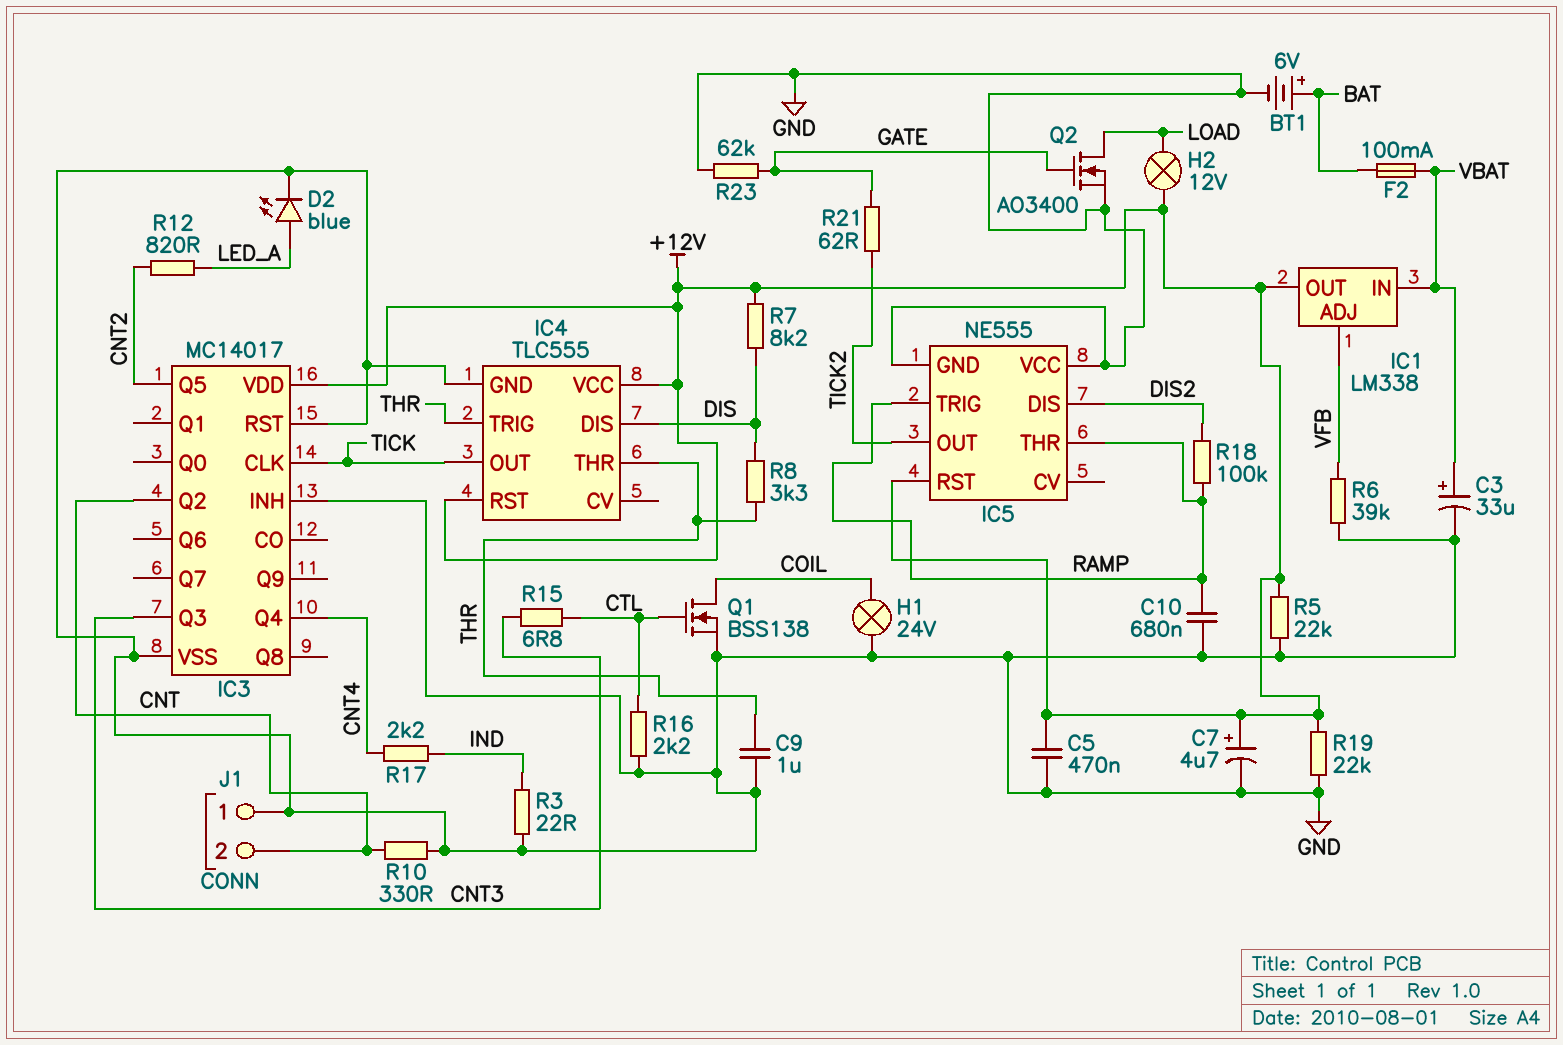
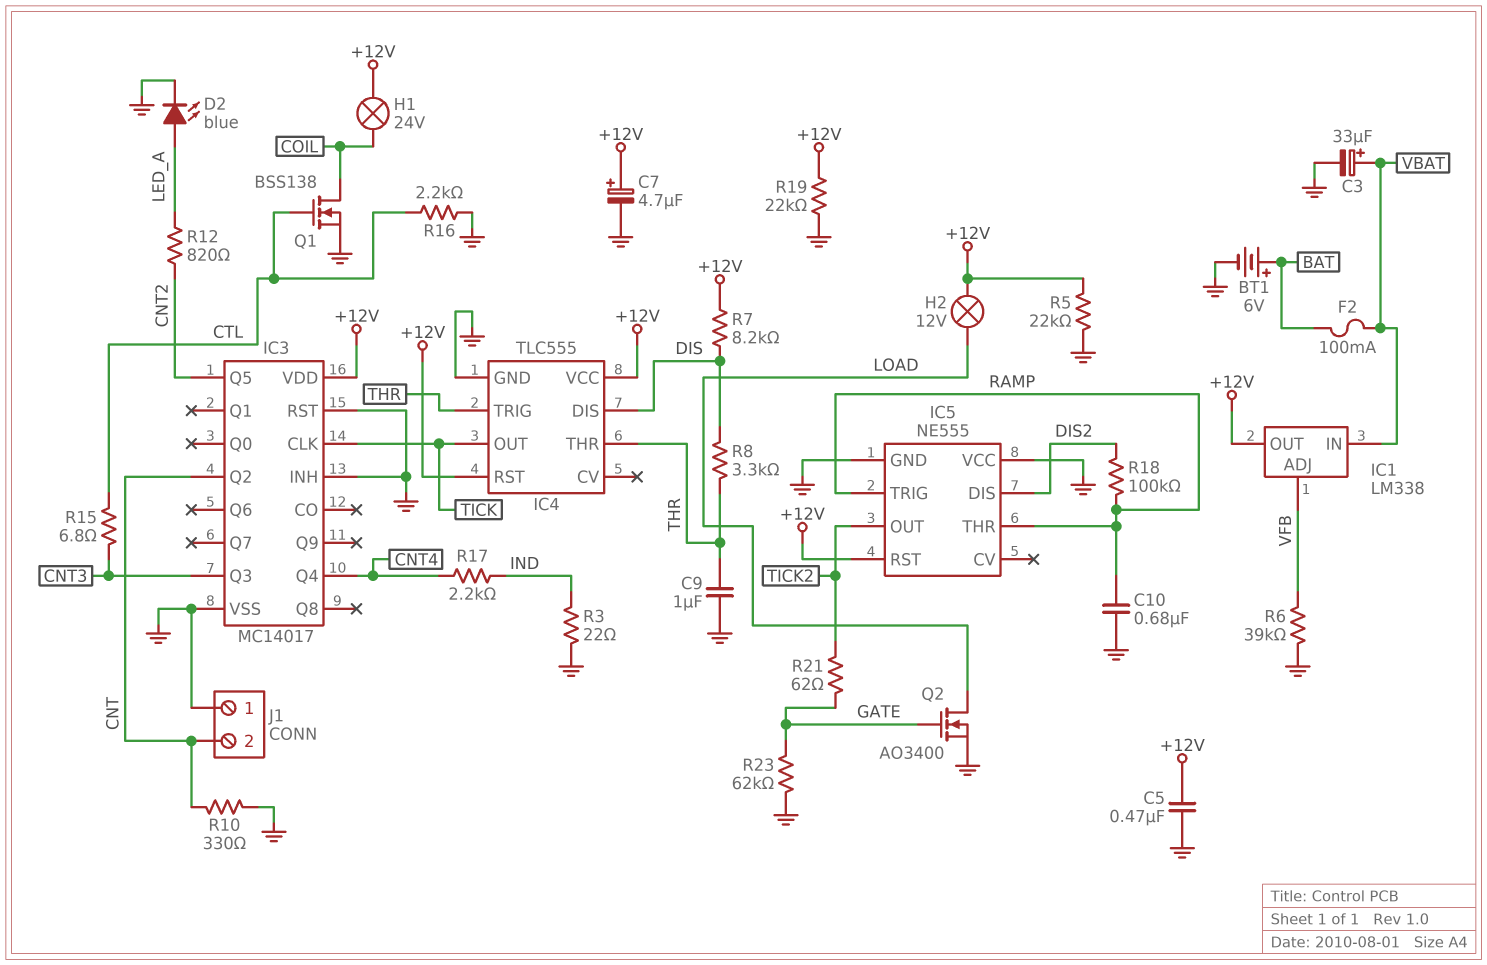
H1: lamp 24V (COIL, GND) -> lamp 24V (+12V, COIL)

